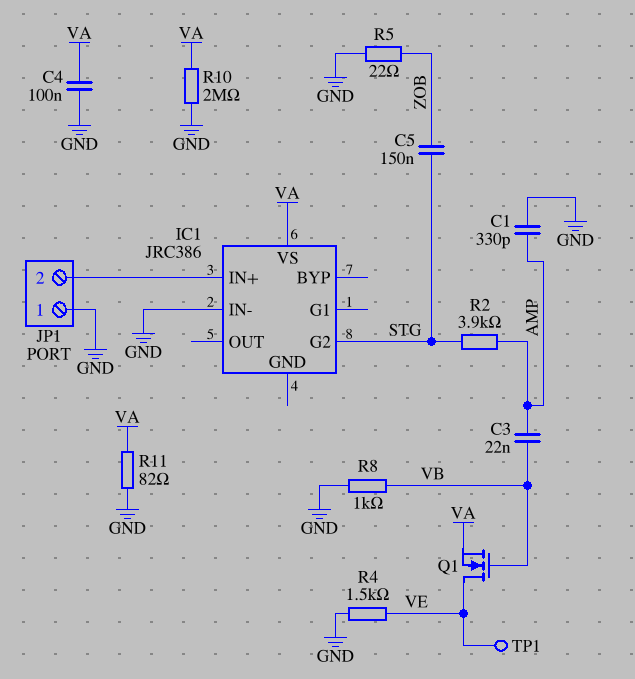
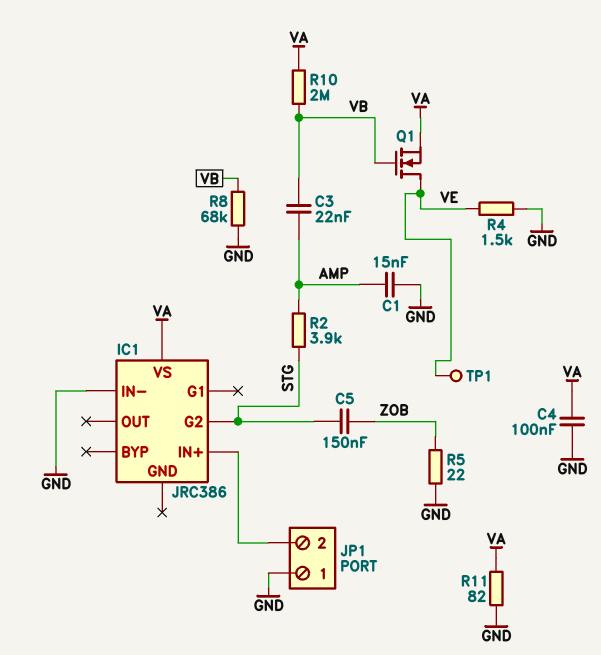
C1: 330pF (AMP, GND) -> 15nF (AMP, GND)
R8: 1k (GND, VB) -> 68k (GND, VB)
R10: 2M (GND, VA) -> 2M (VA, VB)

